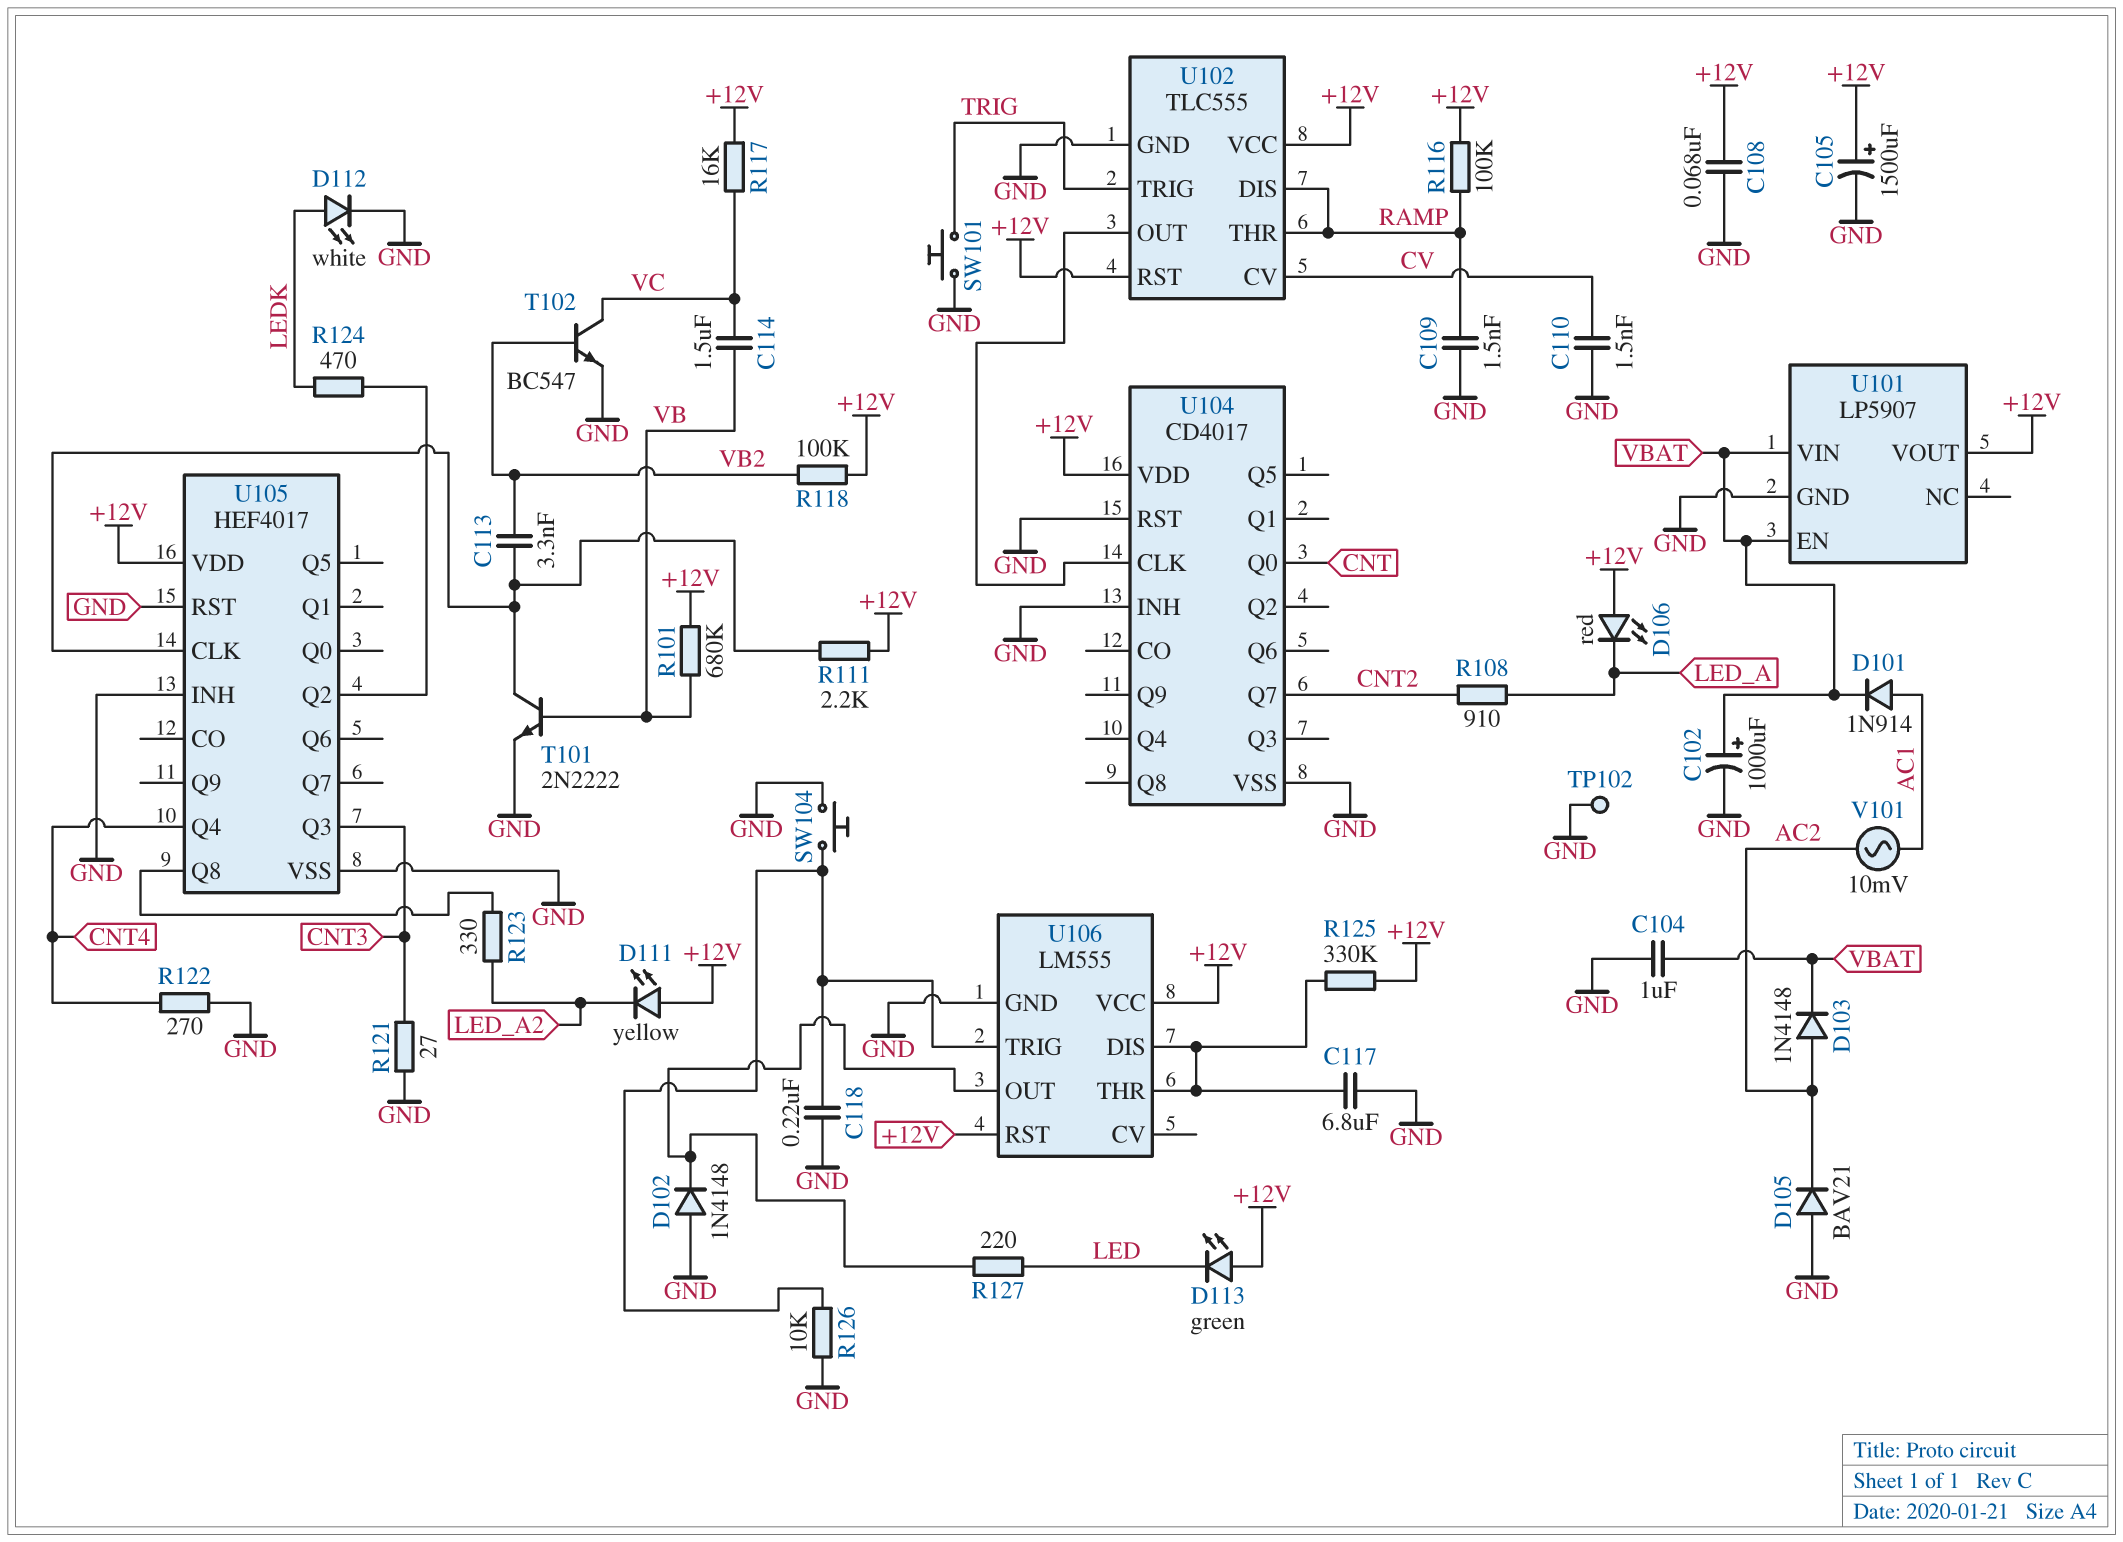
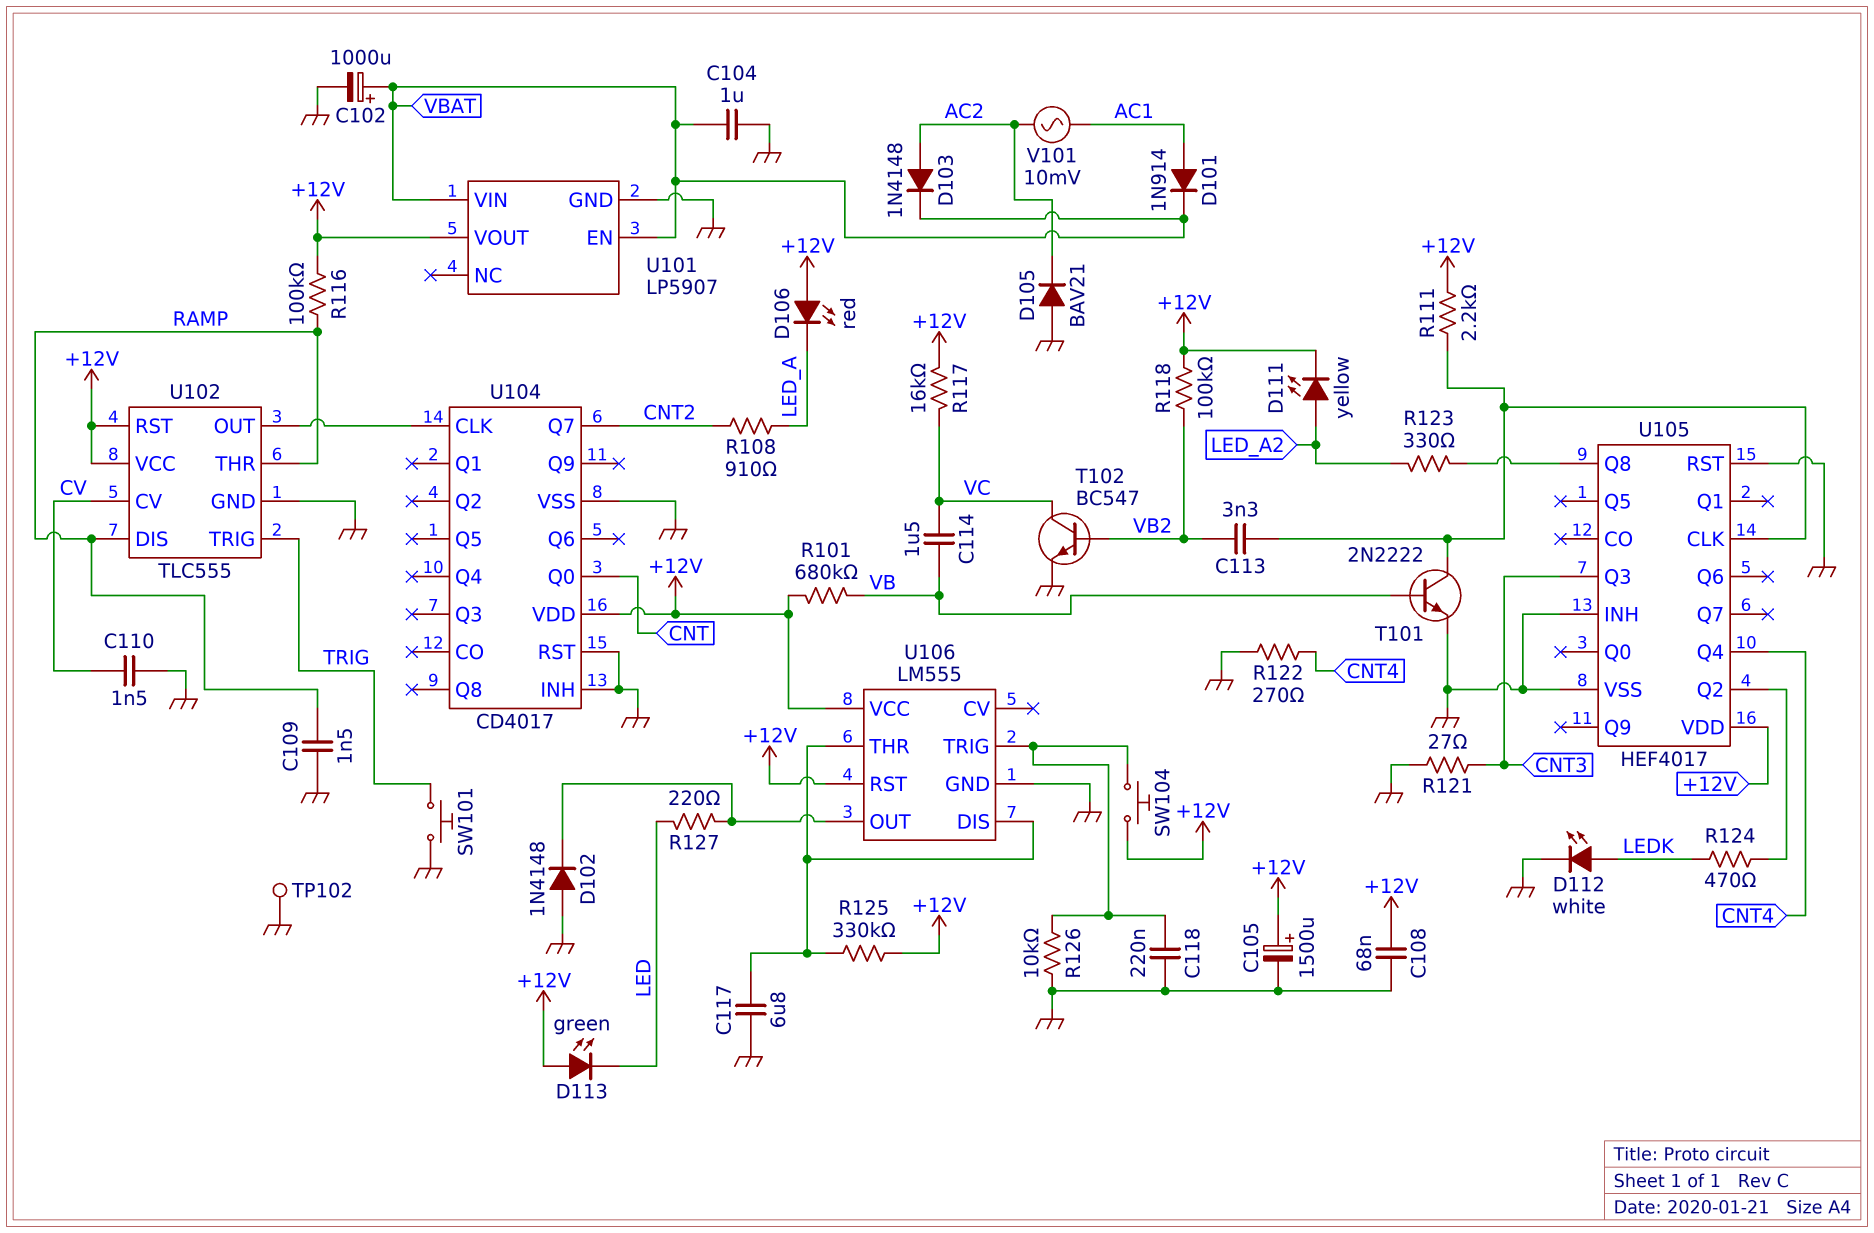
D111: LED yellow (A +12V, K LED_A2) -> LED yellow (A LED_A2, K +12V)
SW104: button (GND, U106/TRIG) -> button (+12V, U106/TRIG)

